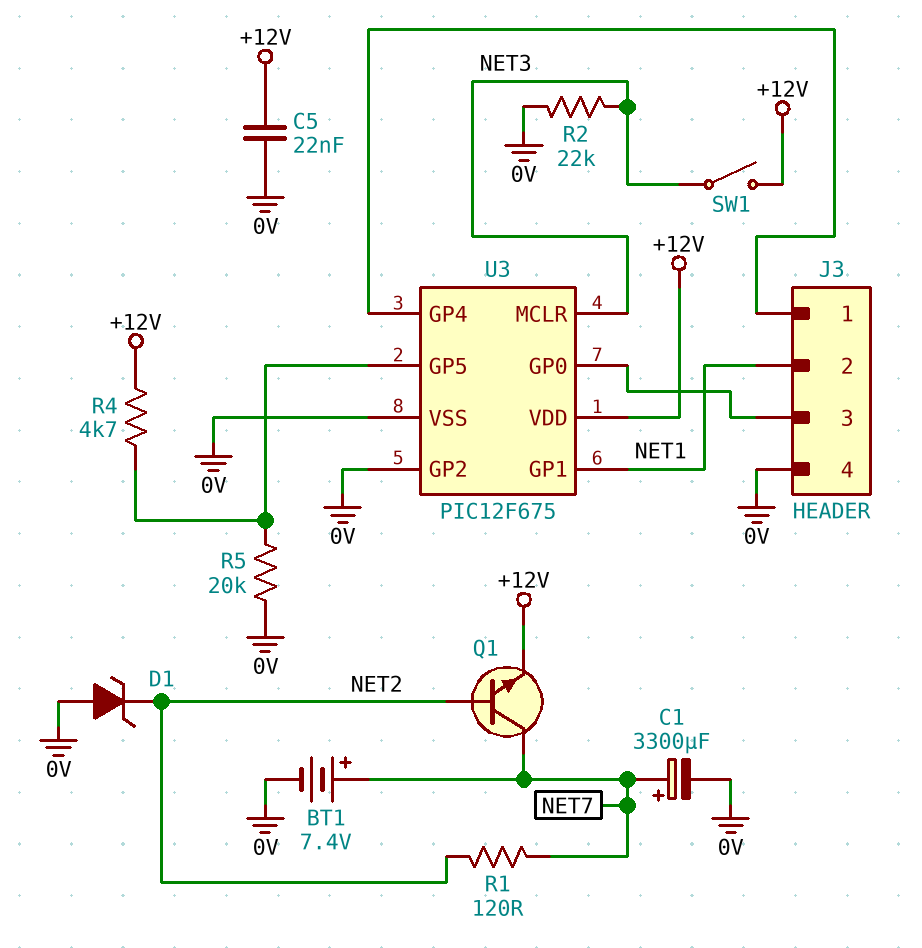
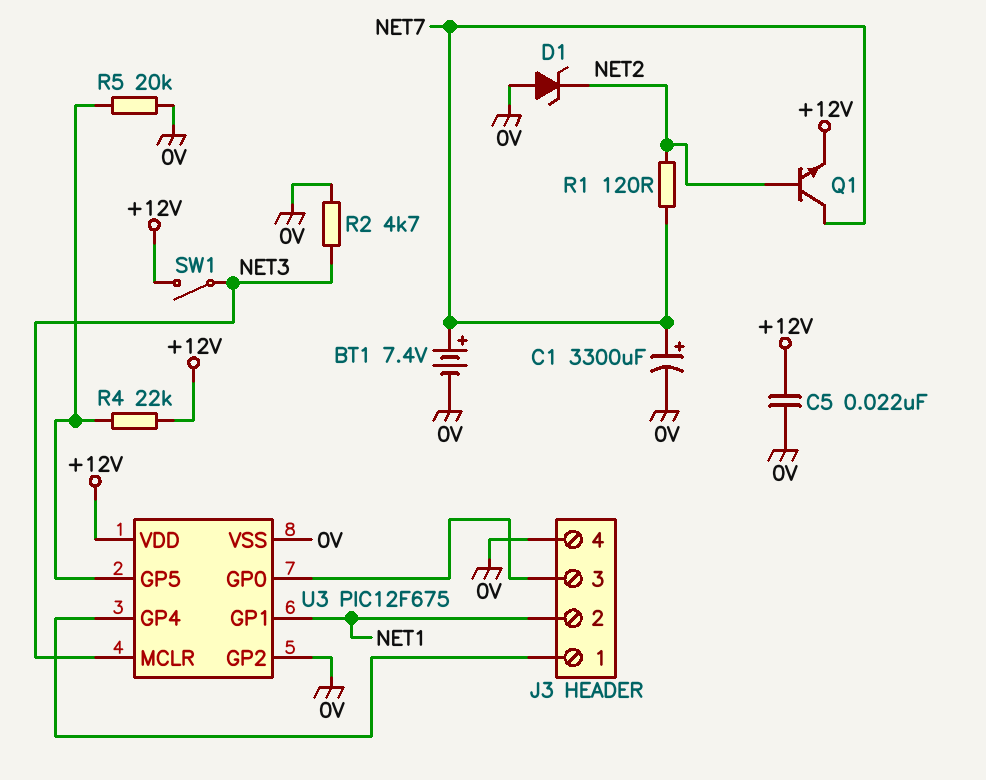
R2: 22k (0V, NET3) -> 4.7k (0V, NET3)
R4: 4.7k (+12V, U3/GP5) -> 22k (+12V, U3/GP5)

